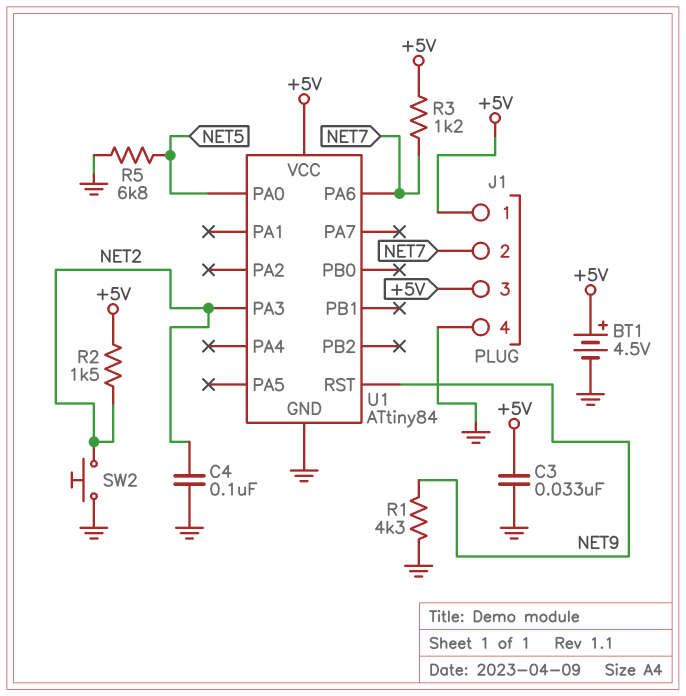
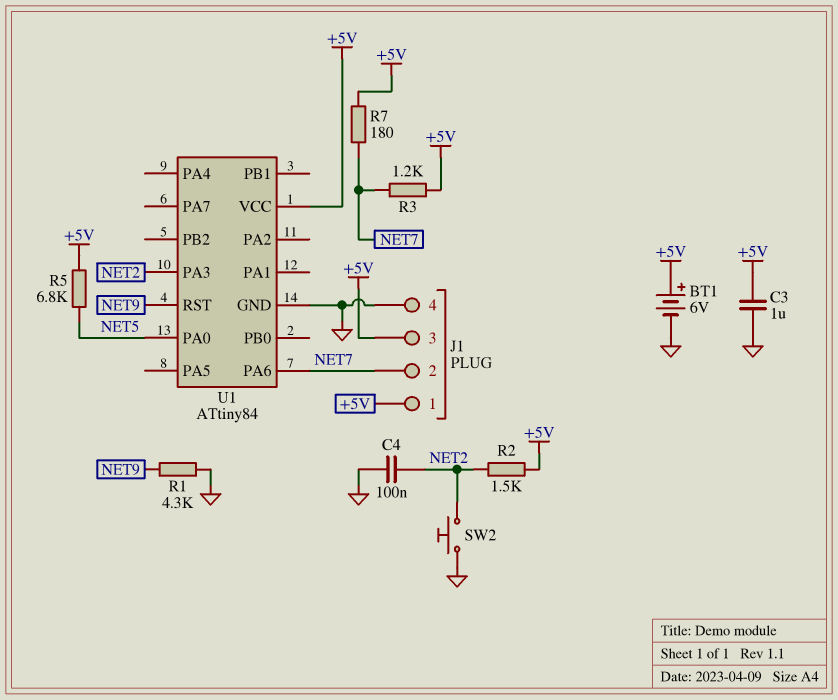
BT1: 4.5V (plus +5V, minus GND) -> 6V (plus +5V, minus GND)
C3: 33nF (+5V, GND) -> 1uF (+5V, GND)
R5: 6.8k (GND, NET5) -> 6.8k (+5V, NET5)
R7: none -> 180 (+5V, NET7)

